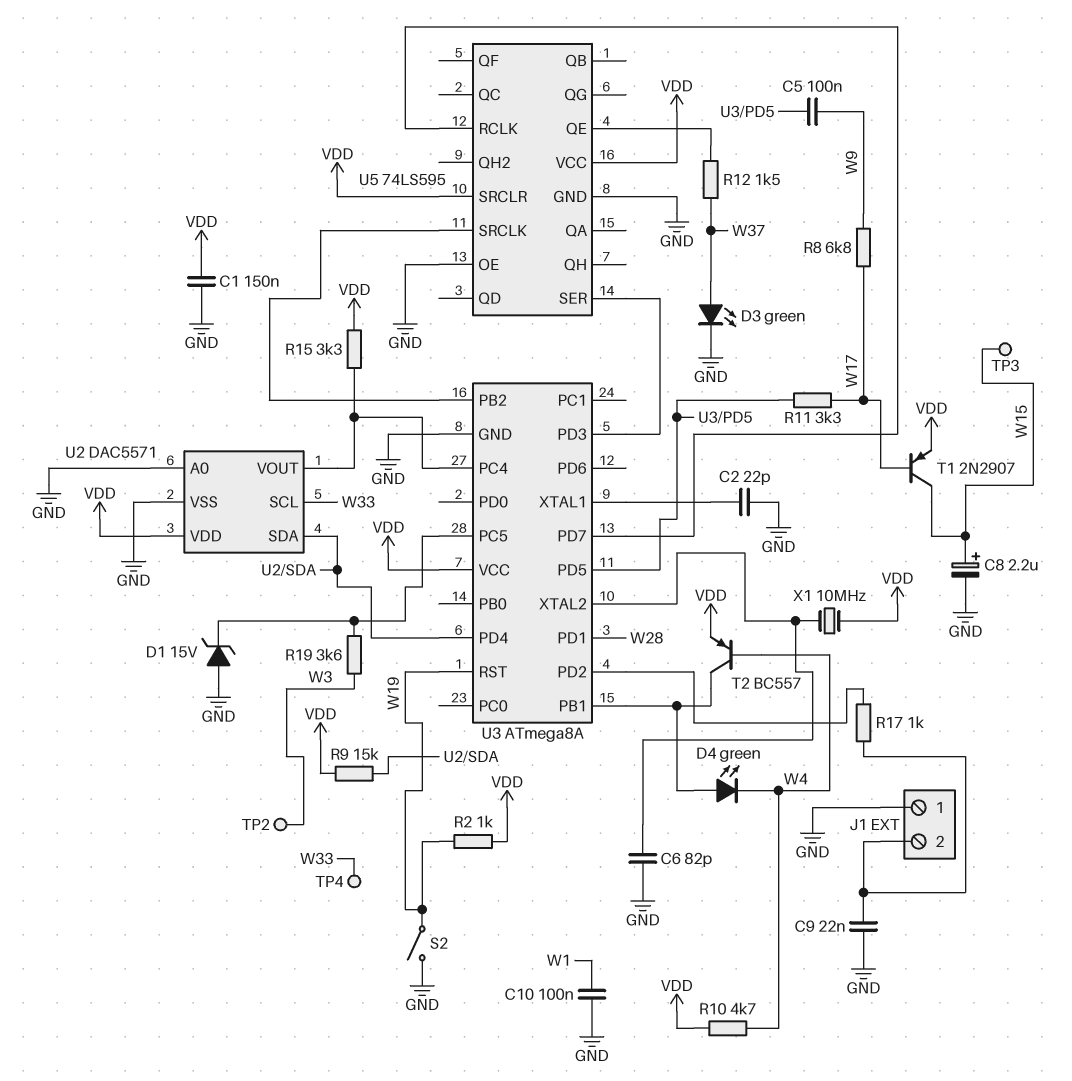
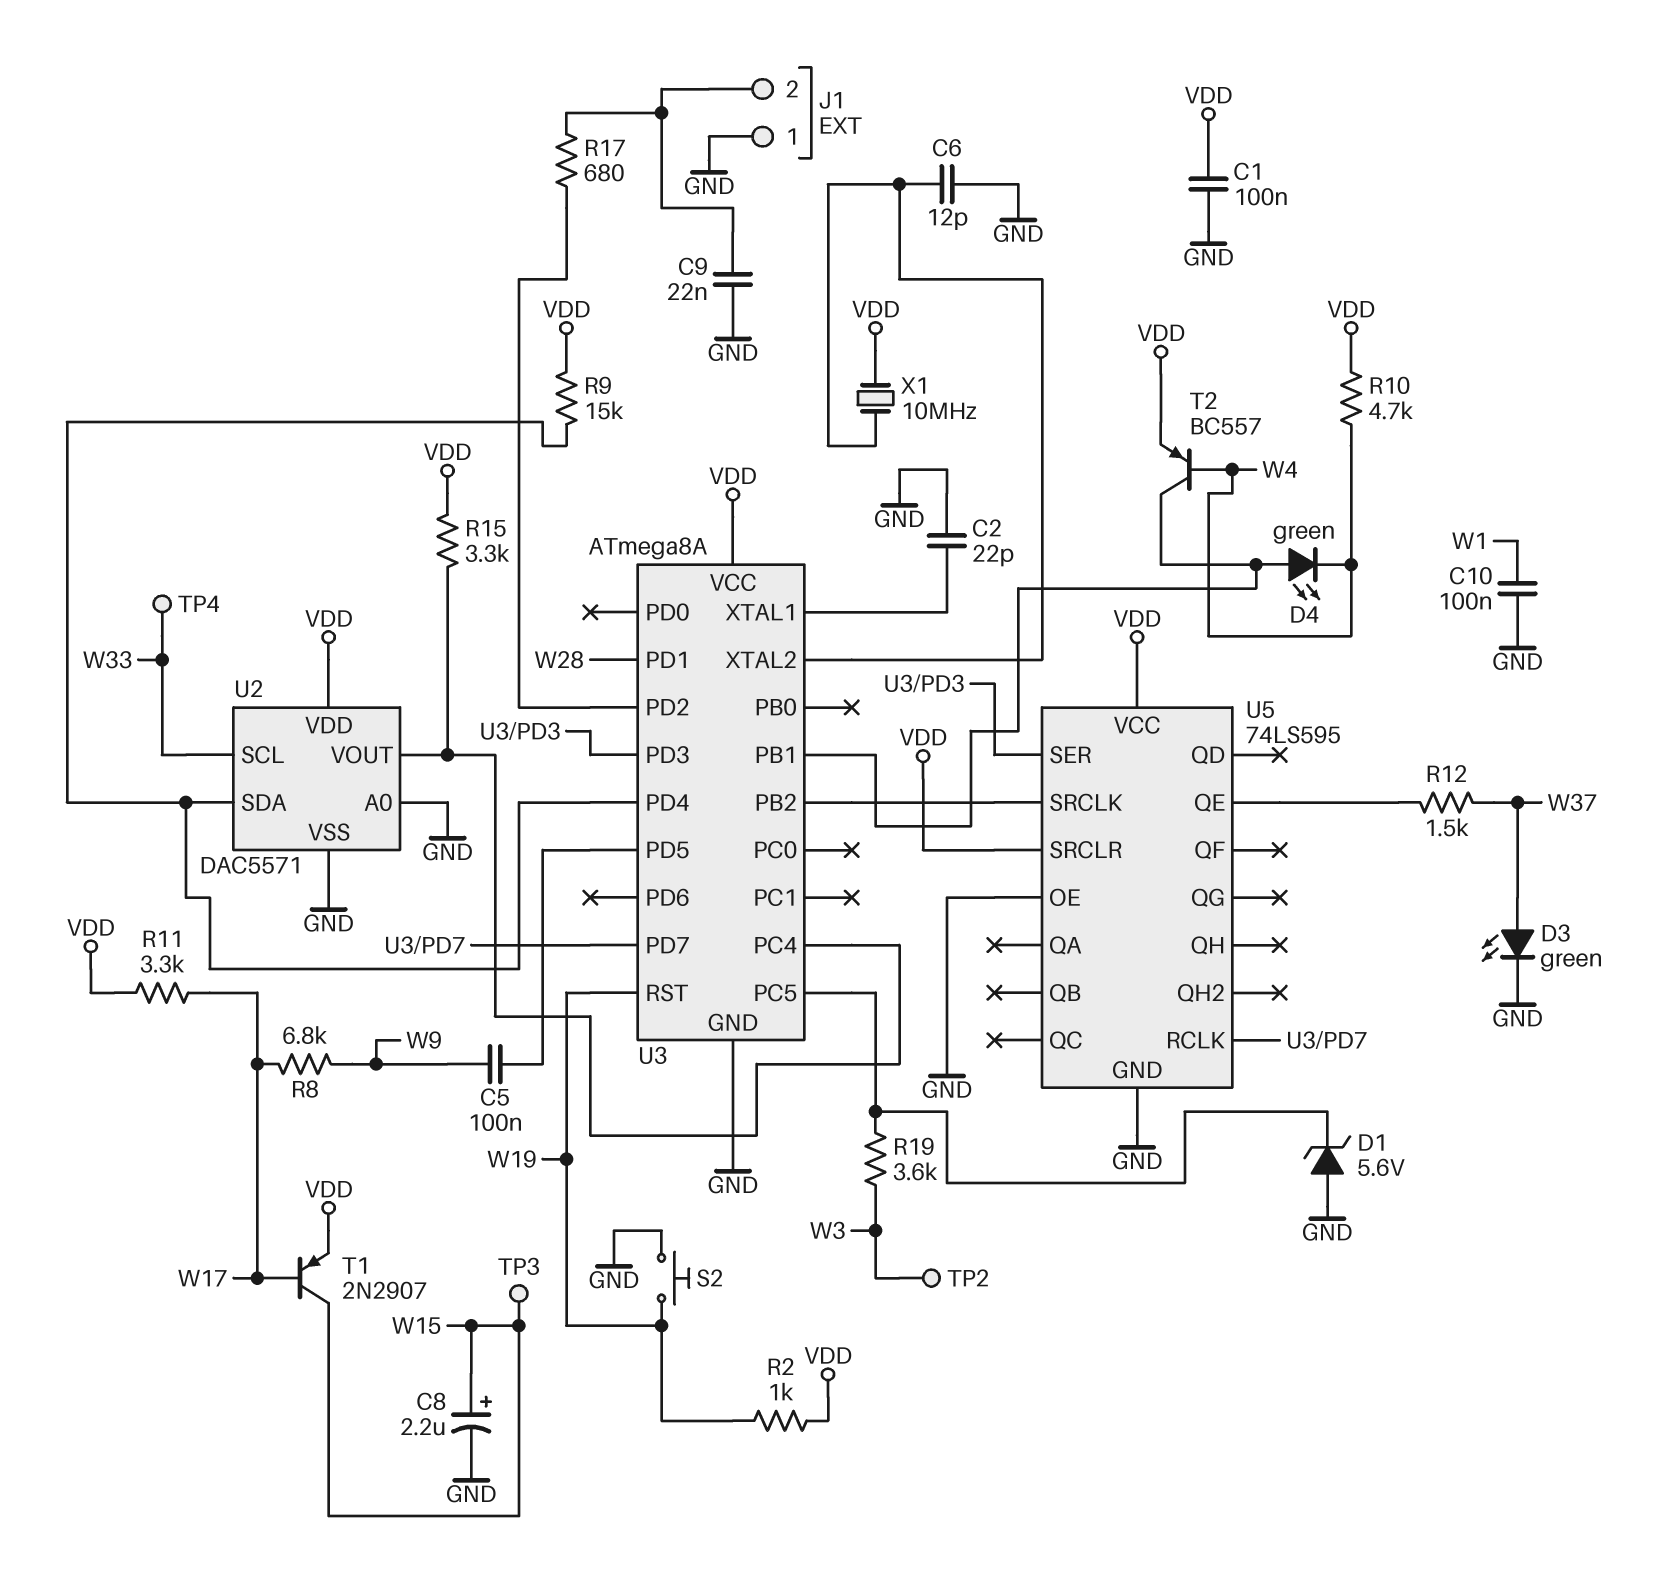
C1: 150nF (GND, VDD) -> 100nF (GND, VDD)
C6: 82pF (GND, U3/XTAL2) -> 12pF (GND, U3/XTAL2)
D1: zener 15V (A GND, K U3/PC5) -> zener 5.6V (A GND, K U3/PC5)
R11: 3.3k (U3/PD5, W17) -> 3.3k (VDD, W17)
R17: 1k (J1/2, U3/PD2) -> 680 (J1/2, U3/PD2)
S2: switch (GND, W19) -> button (GND, W19)

